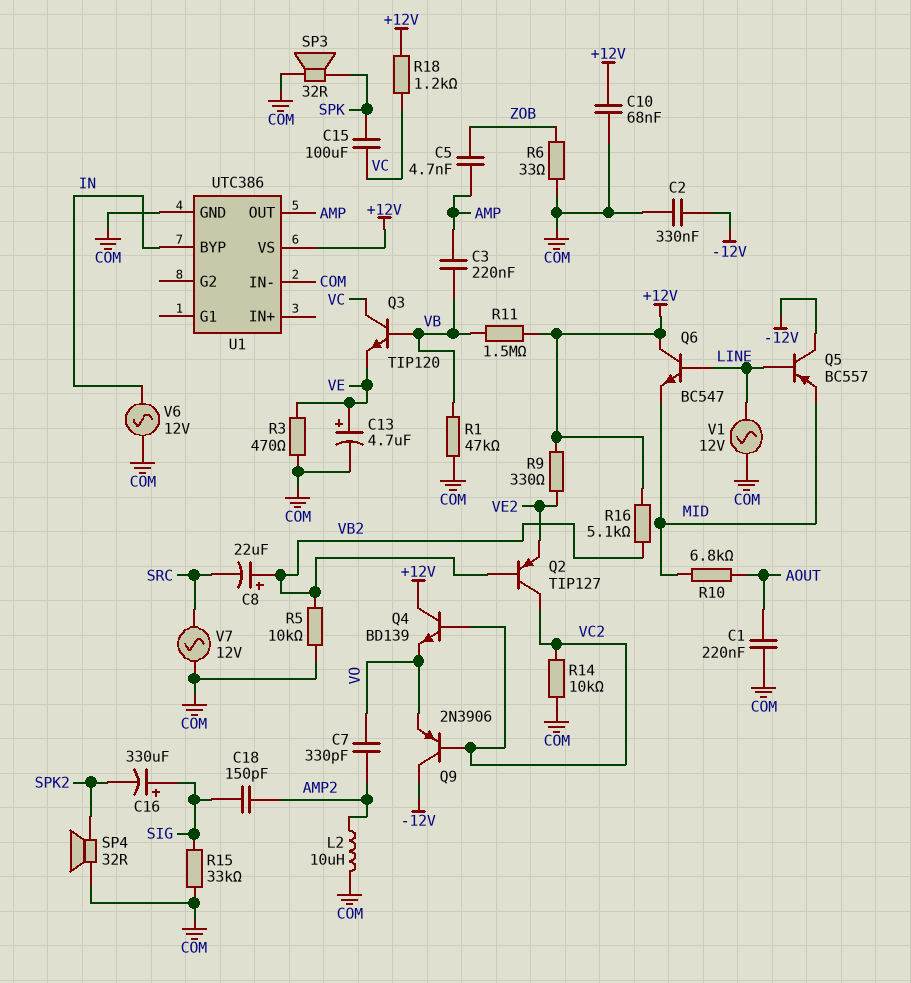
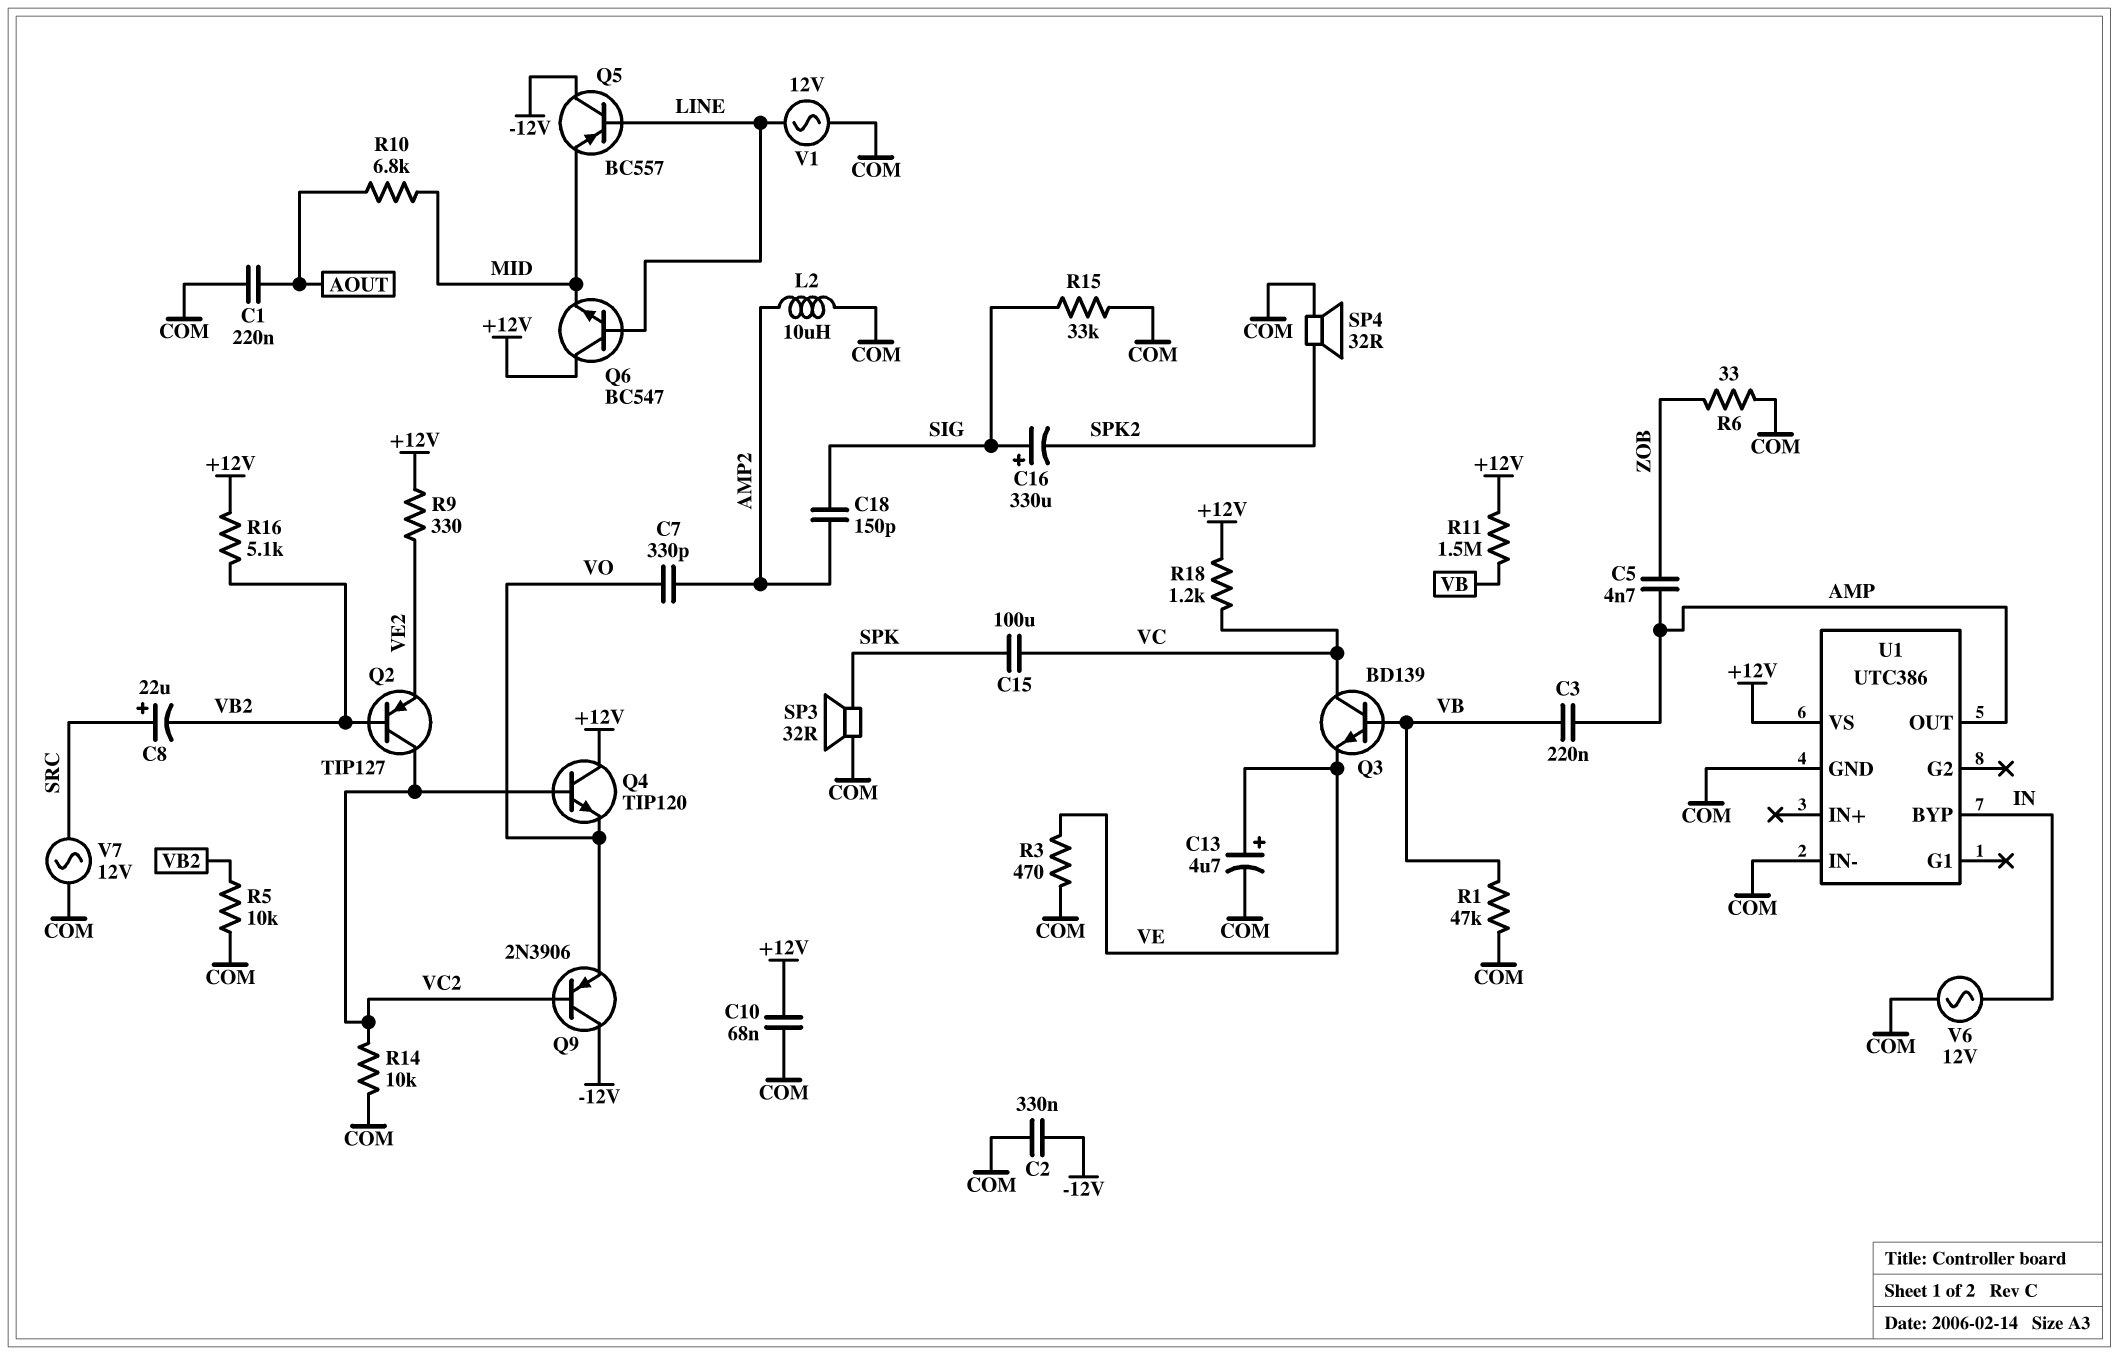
C8: 22uF (plus VB2, minus SRC) -> 22uF (plus SRC, minus VB2)
Q3: NPN TIP120 (B VB, C VC, E VE) -> NPN BD139 (B VB, C VC, E VE)
Q4: NPN BD139 (B VC2, C +12V, E VO) -> NPN TIP120 (B VC2, C +12V, E VO)

